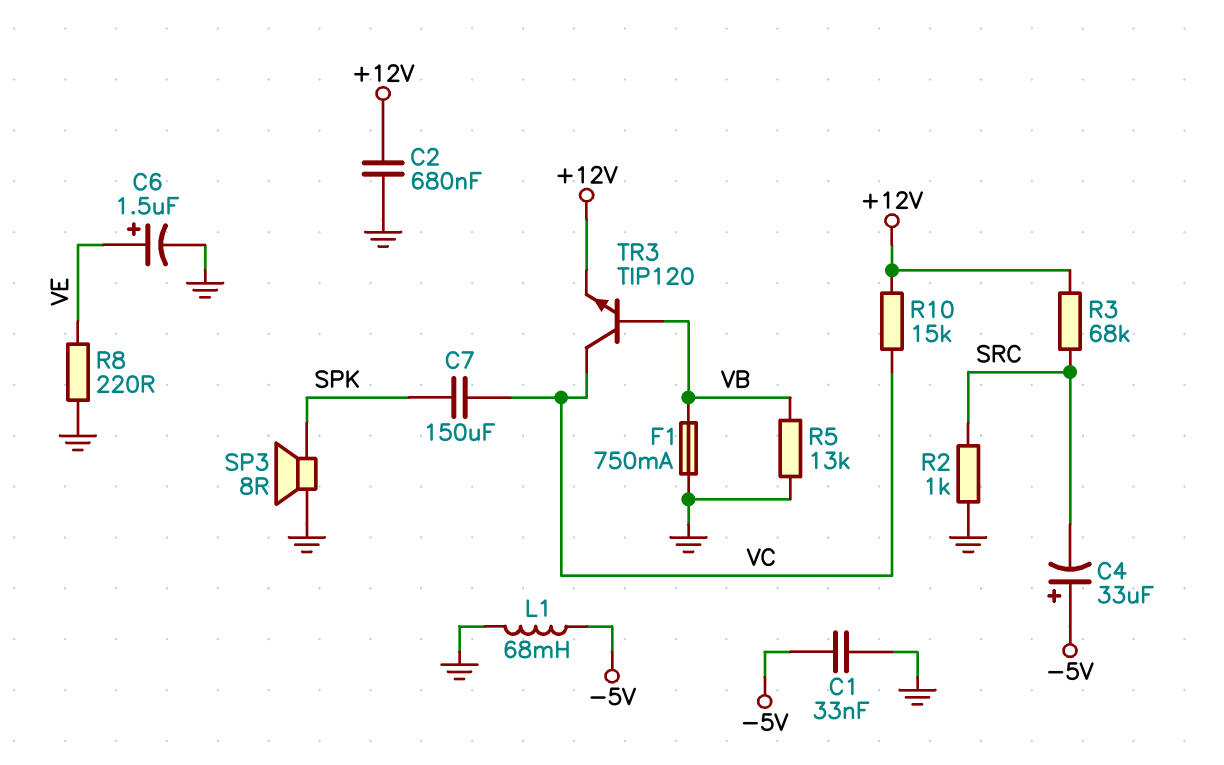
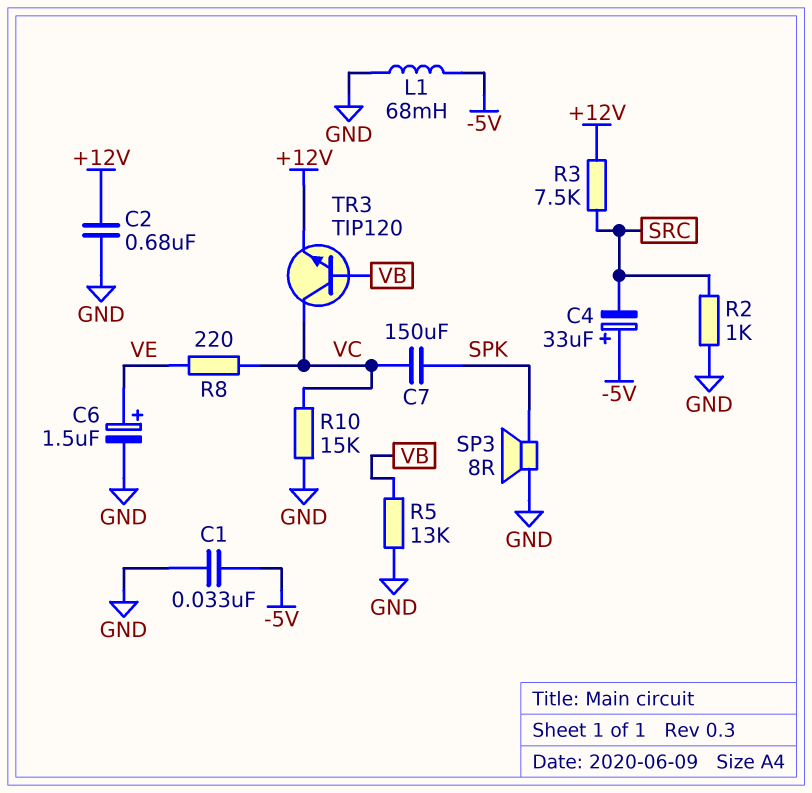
F1: 750mA (GND, VB) -> none
R3: 68k (+12V, SRC) -> 7.5k (+12V, SRC)
R8: 220 (GND, VE) -> 220 (VC, VE)
R10: 15k (+12V, VC) -> 15k (GND, VC)

